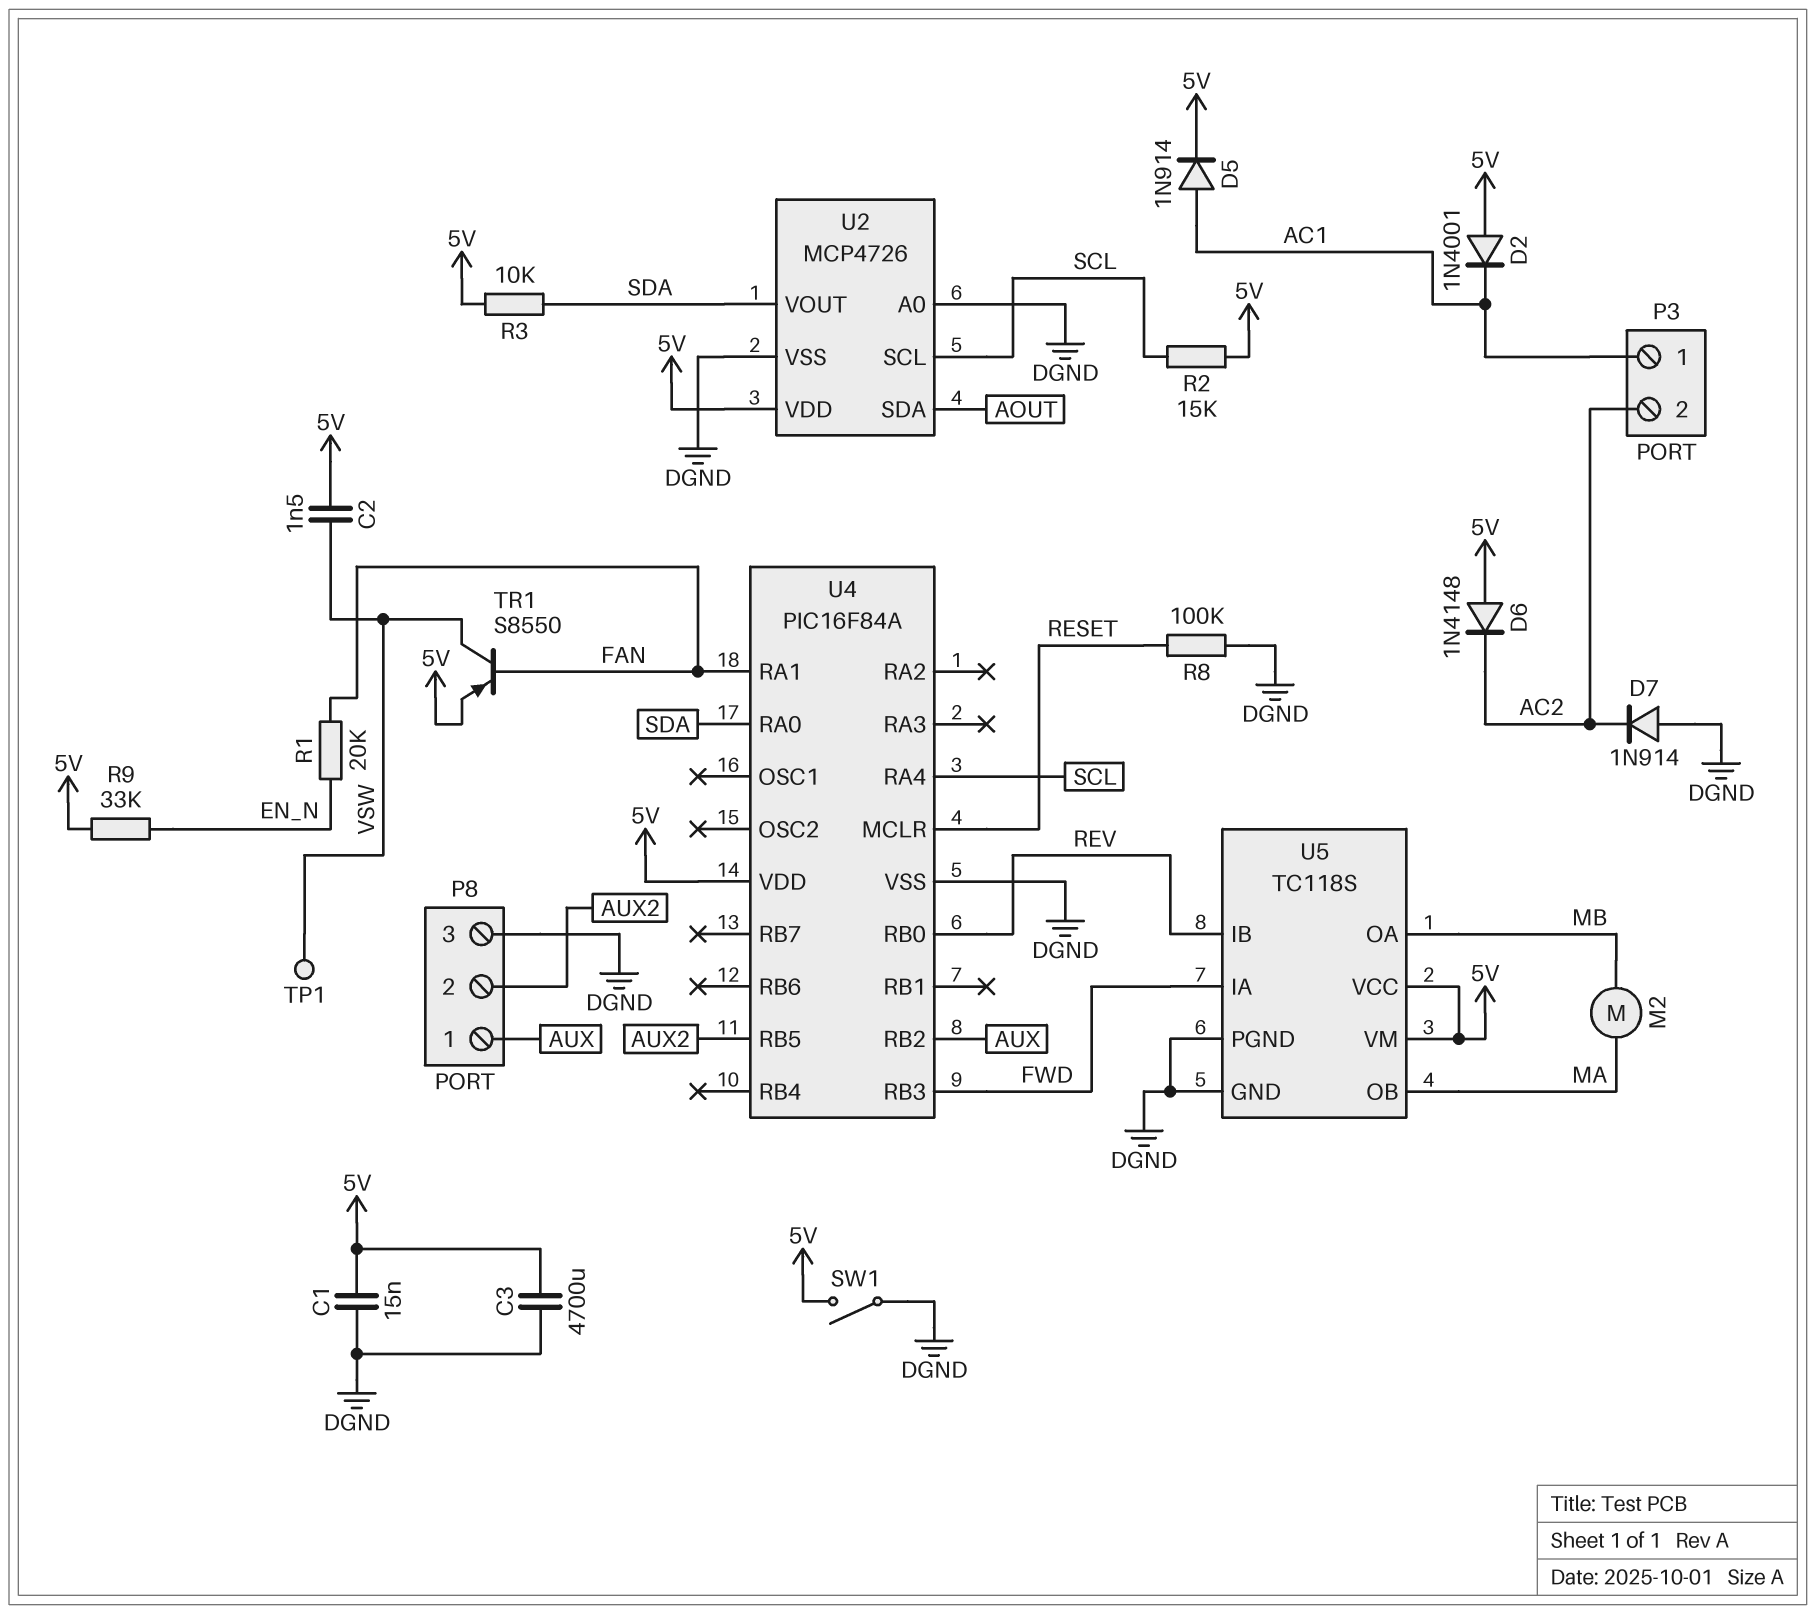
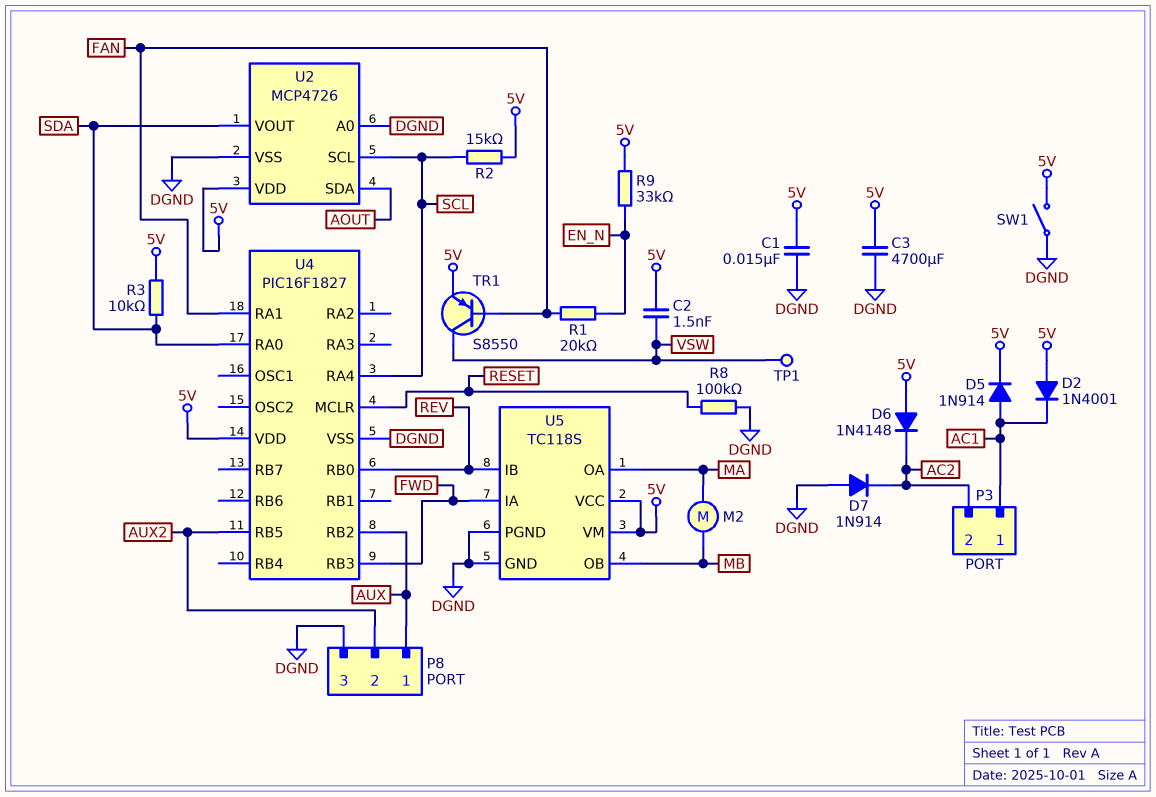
U4: PIC16F84A -> PIC16F1827
U5 pin OA: MB -> MA
U5 pin OB: MA -> MB

